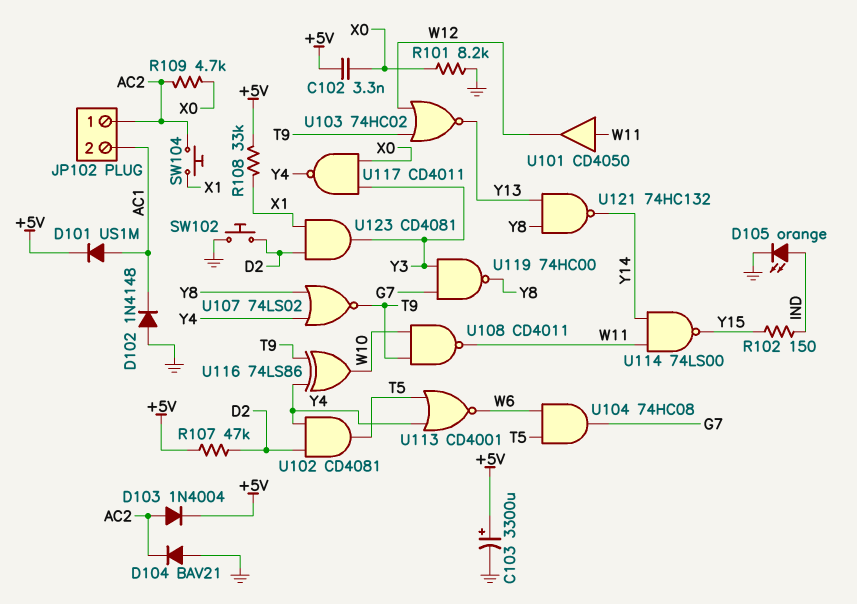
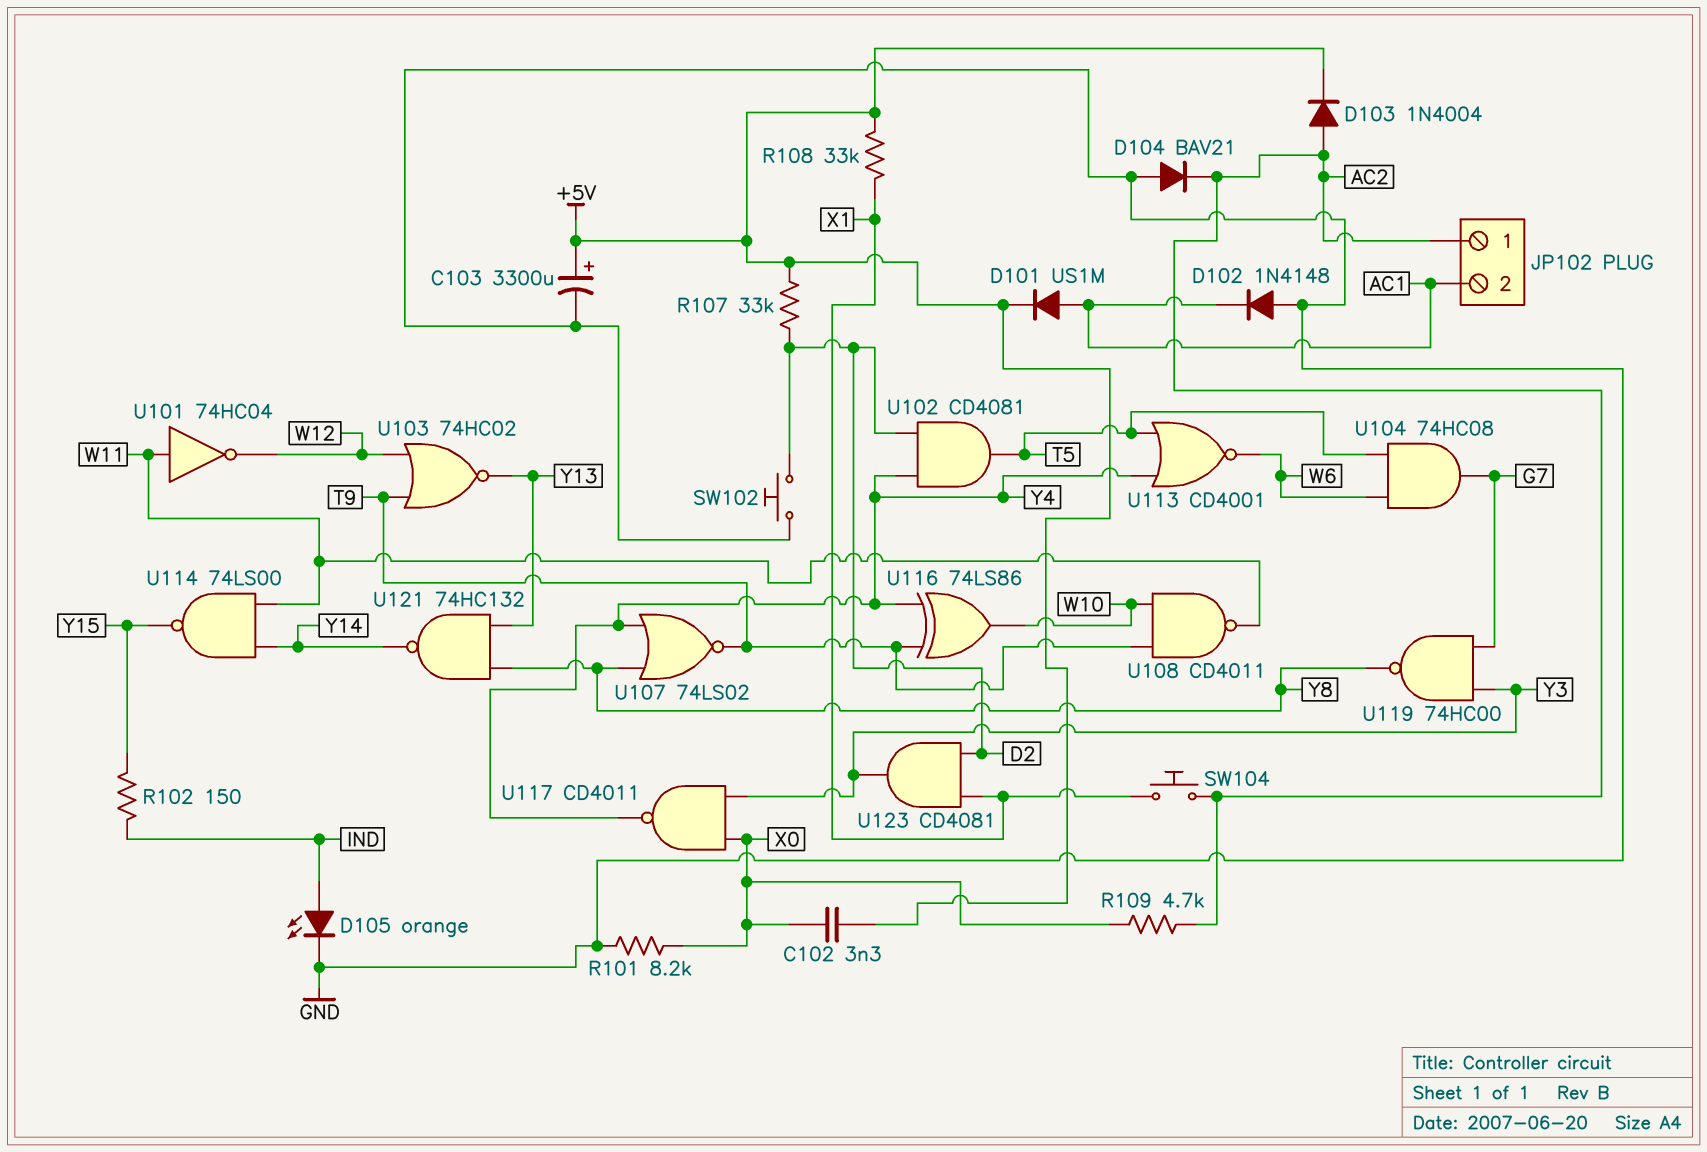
R107: 47k (+5V, D2) -> 33k (+5V, D2)
U101: buffer CD4050 (in W11, out W12) -> NOT 74HC04 (in W11, out W12)

